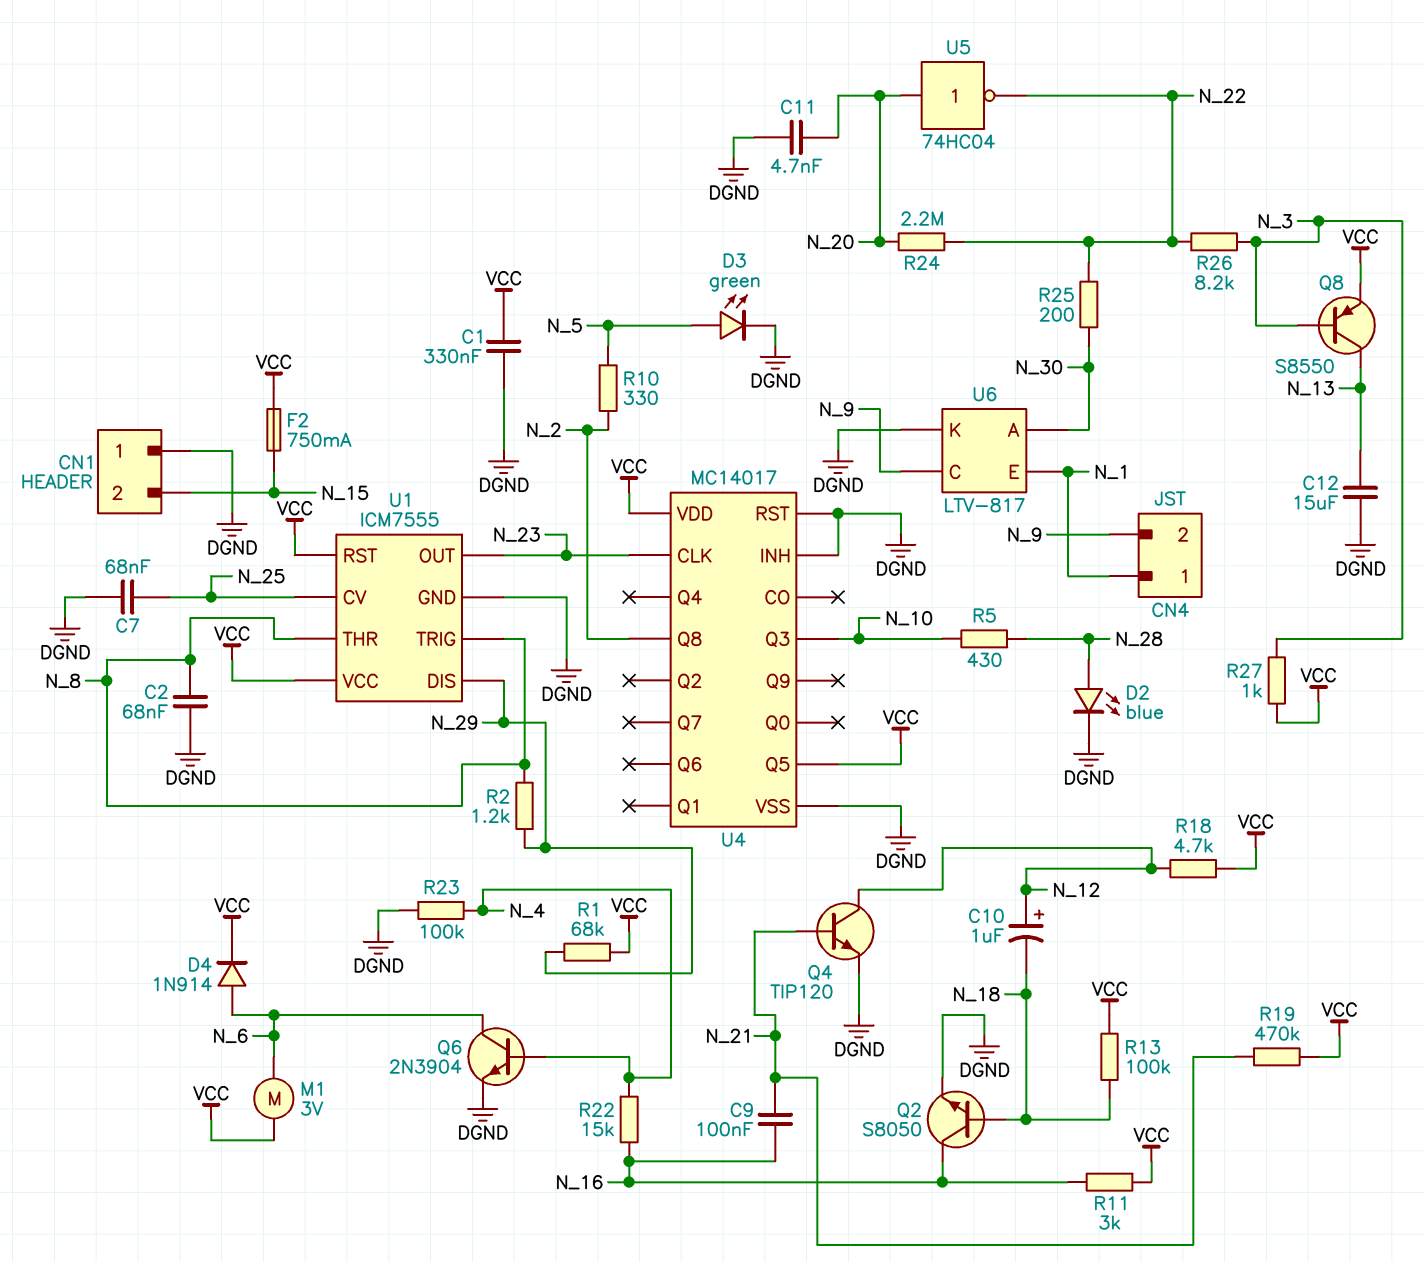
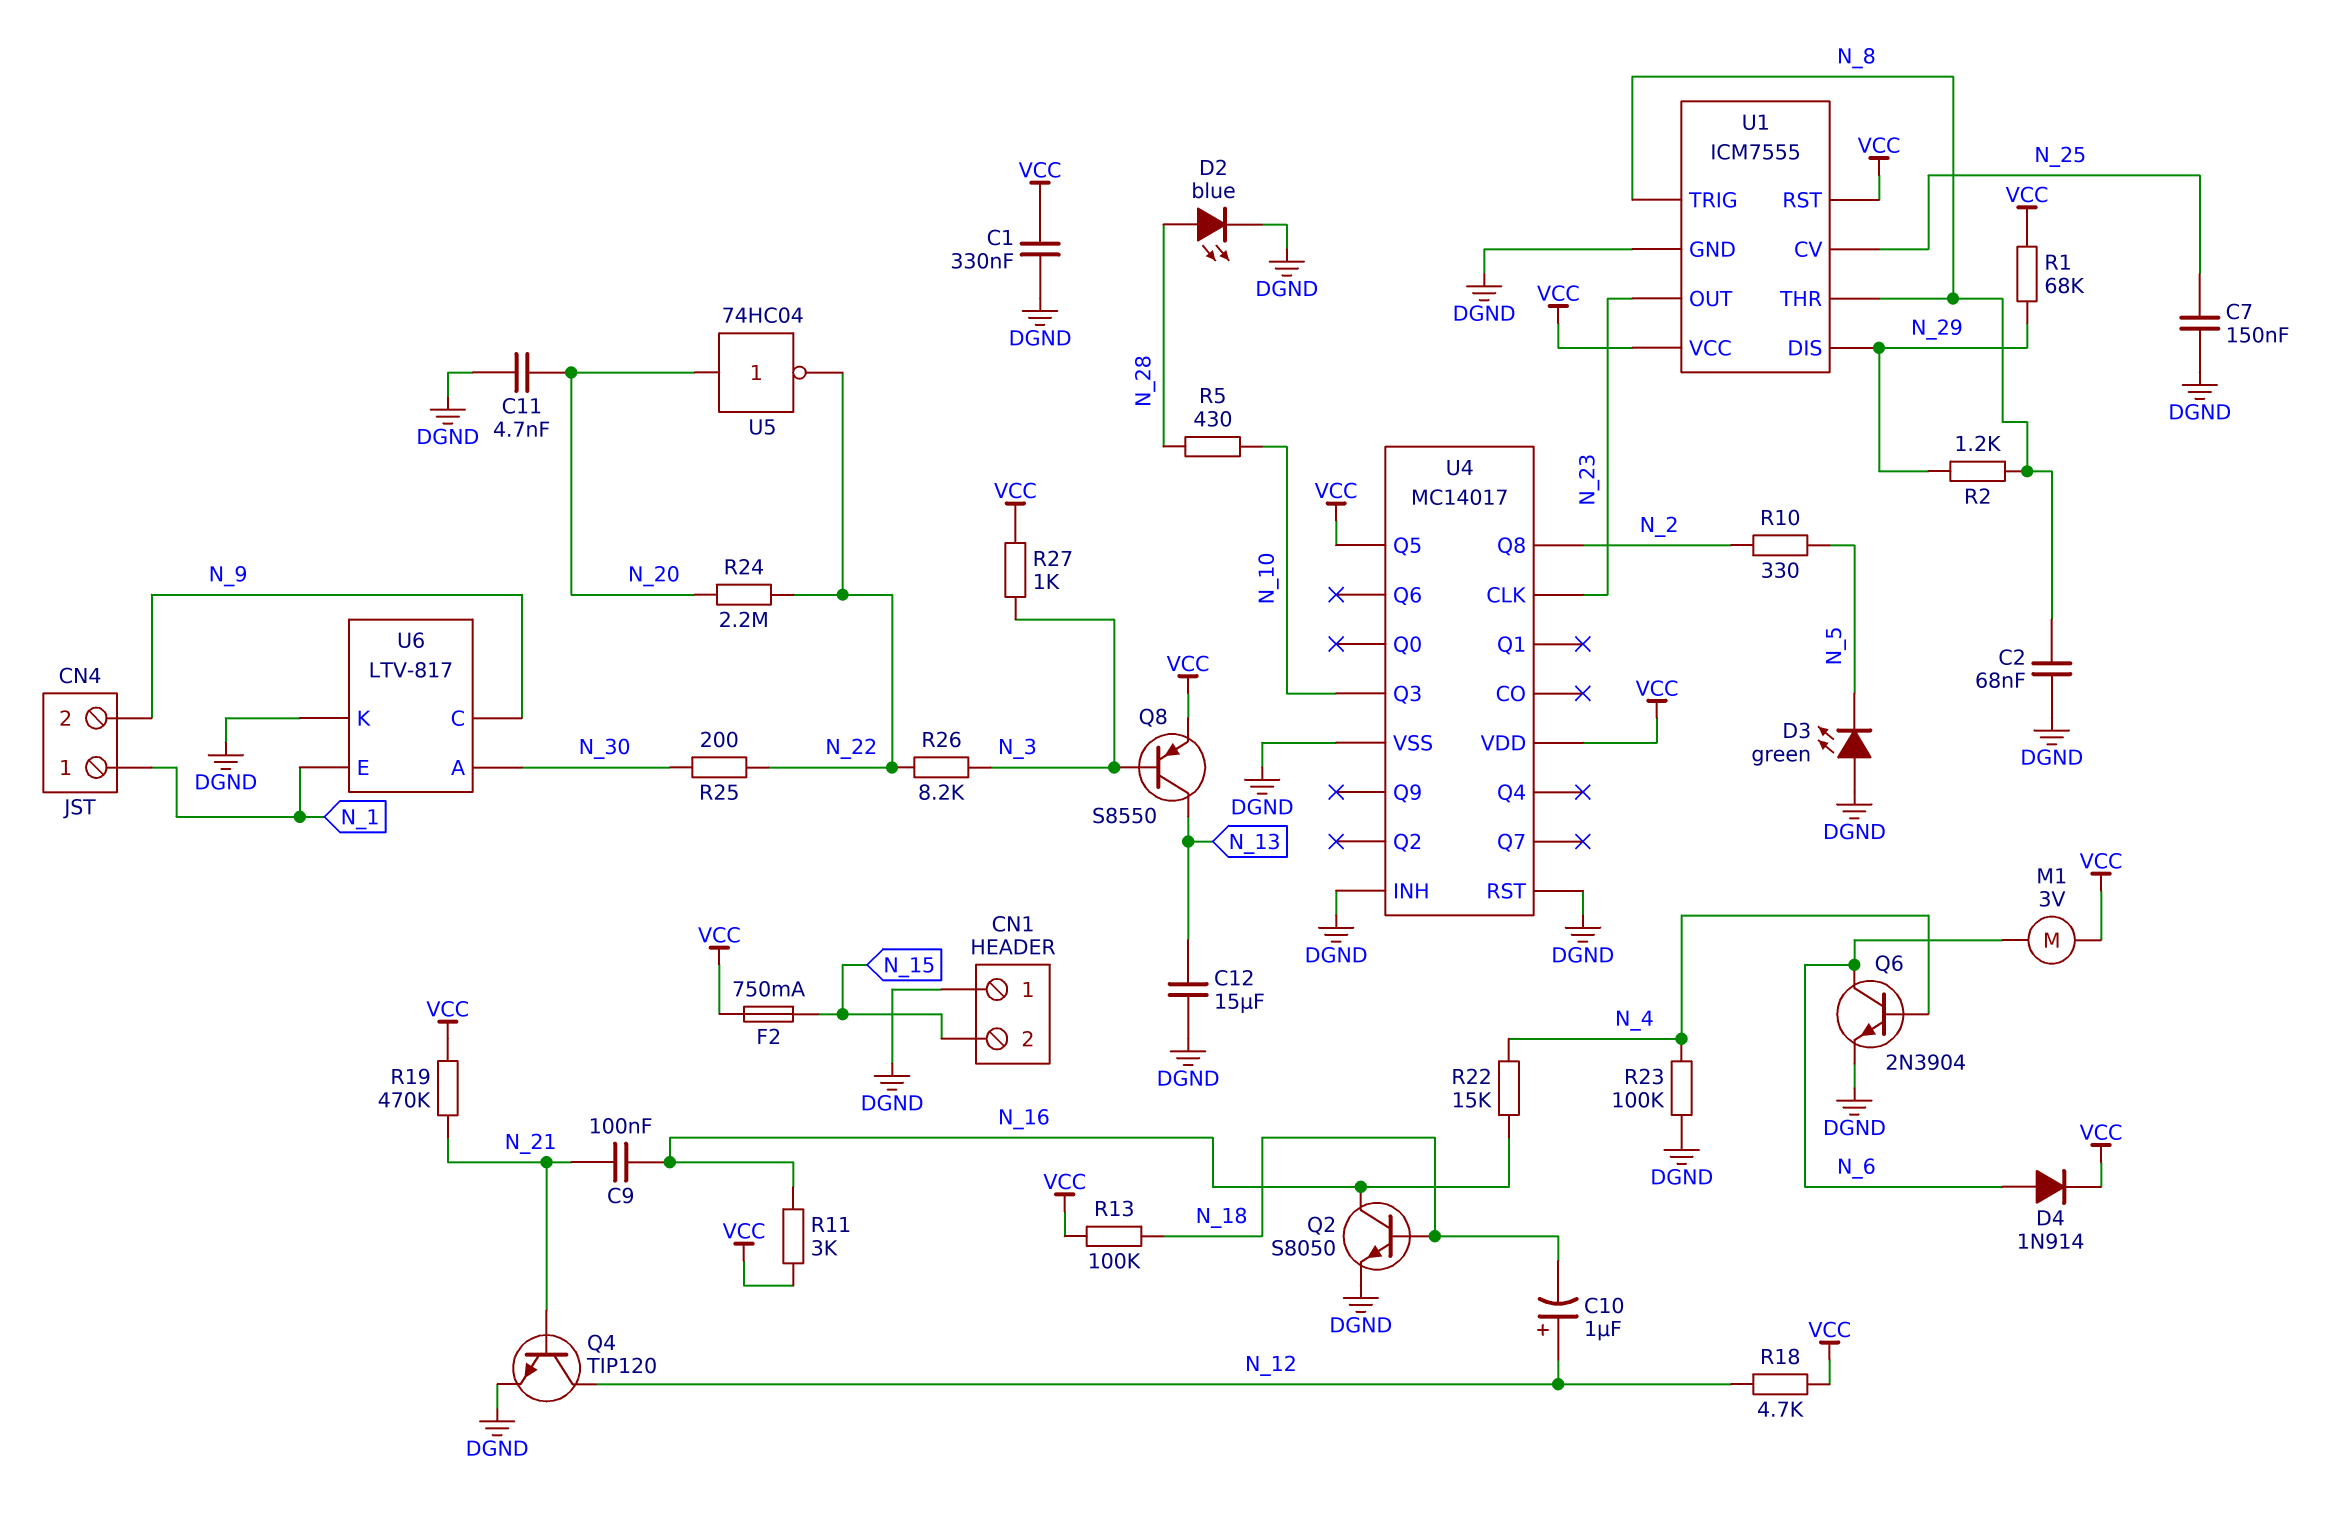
C7: 68nF (DGND, N_25) -> 150nF (DGND, N_25)
D3: LED green (A N_5, K DGND) -> LED green (A DGND, K N_5)

